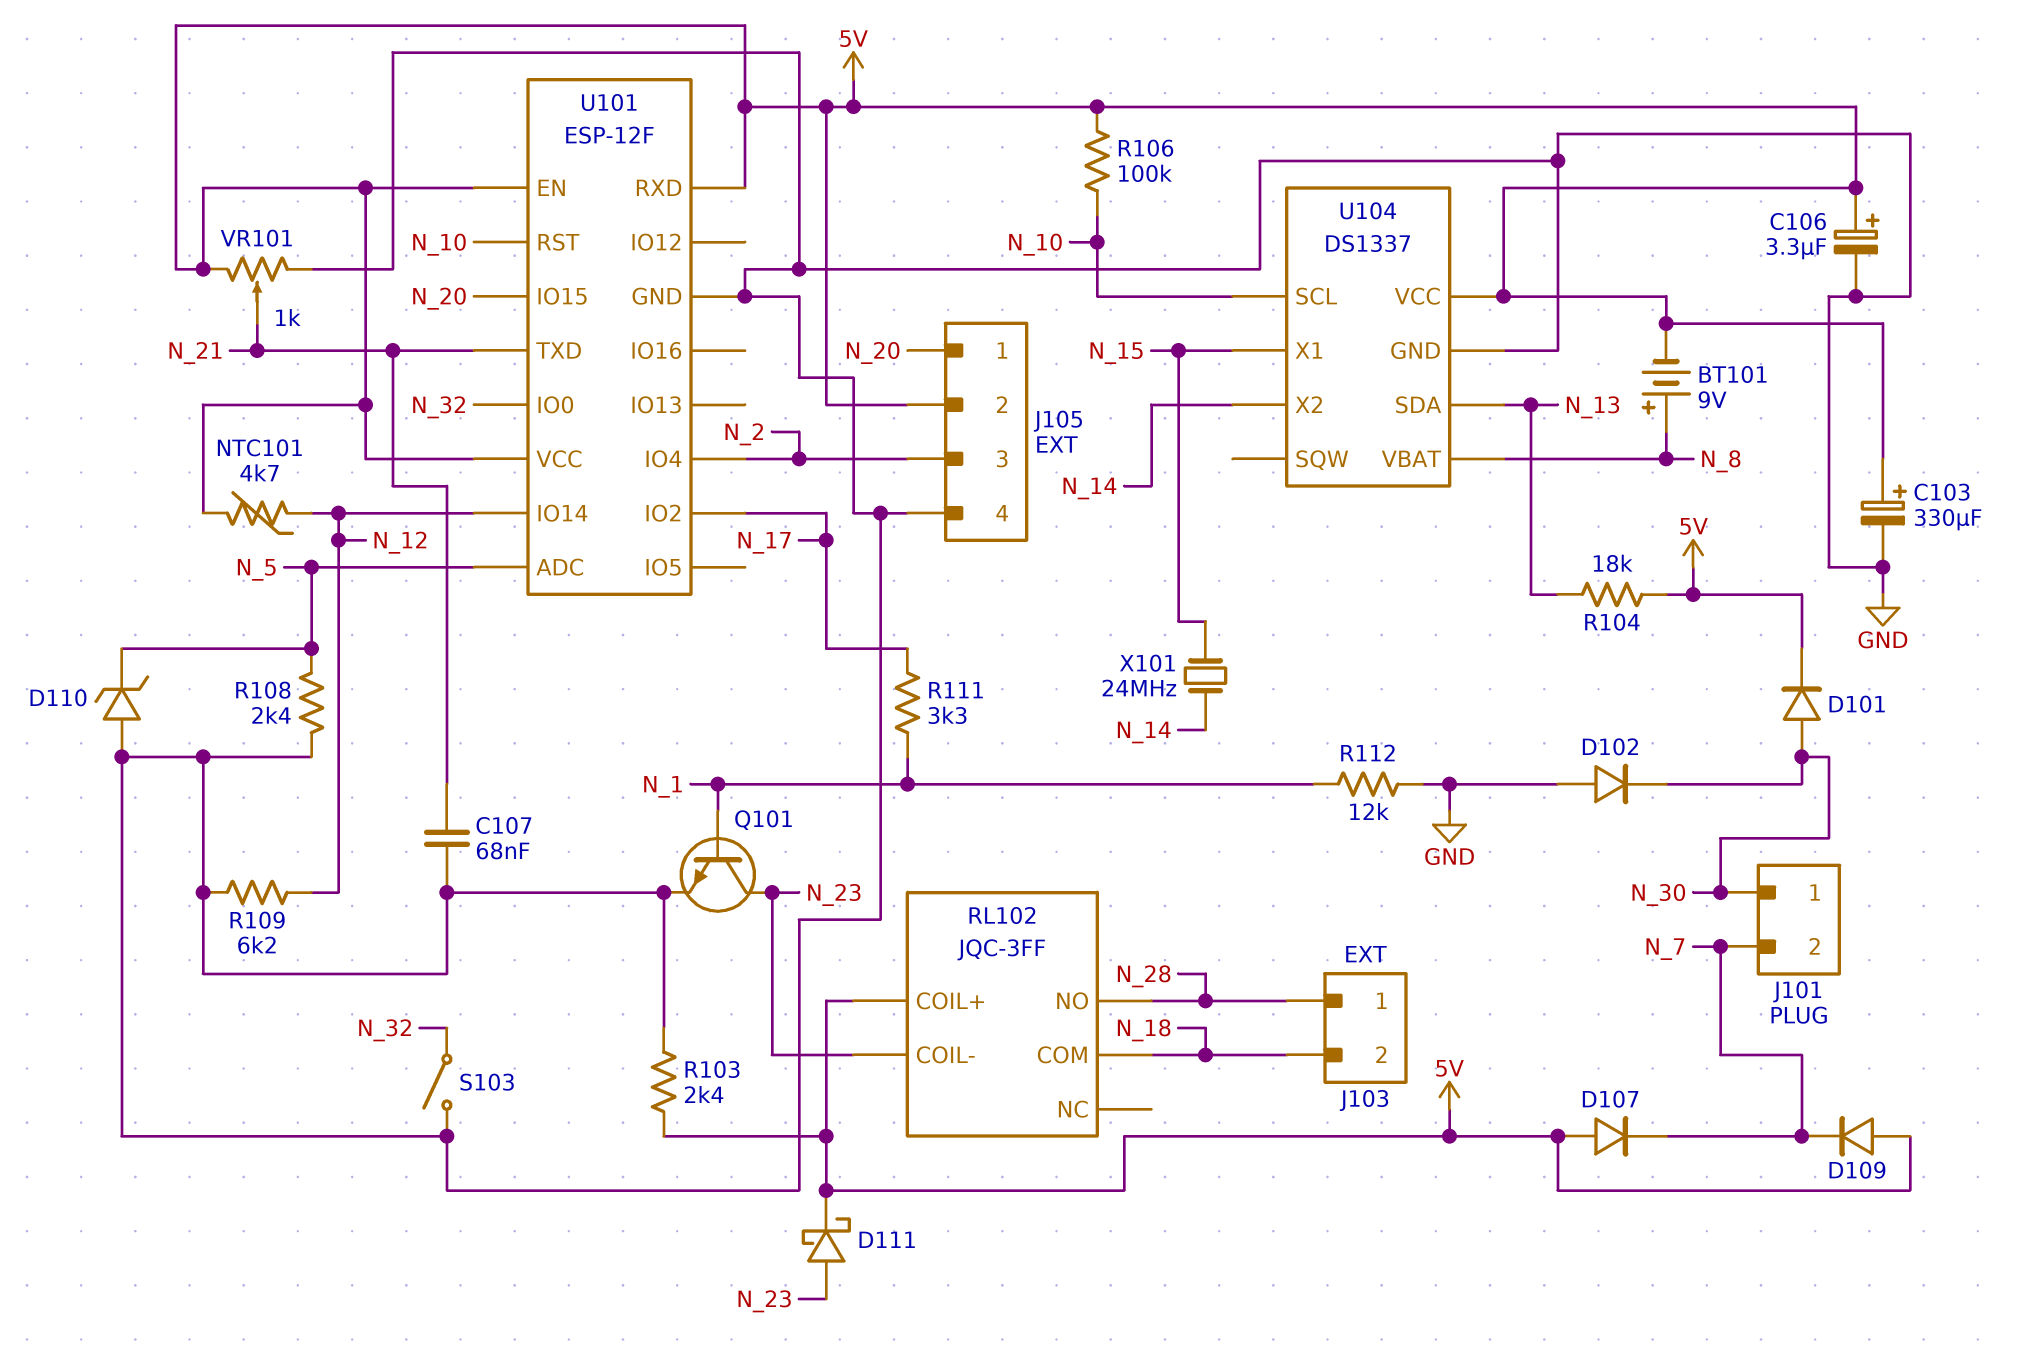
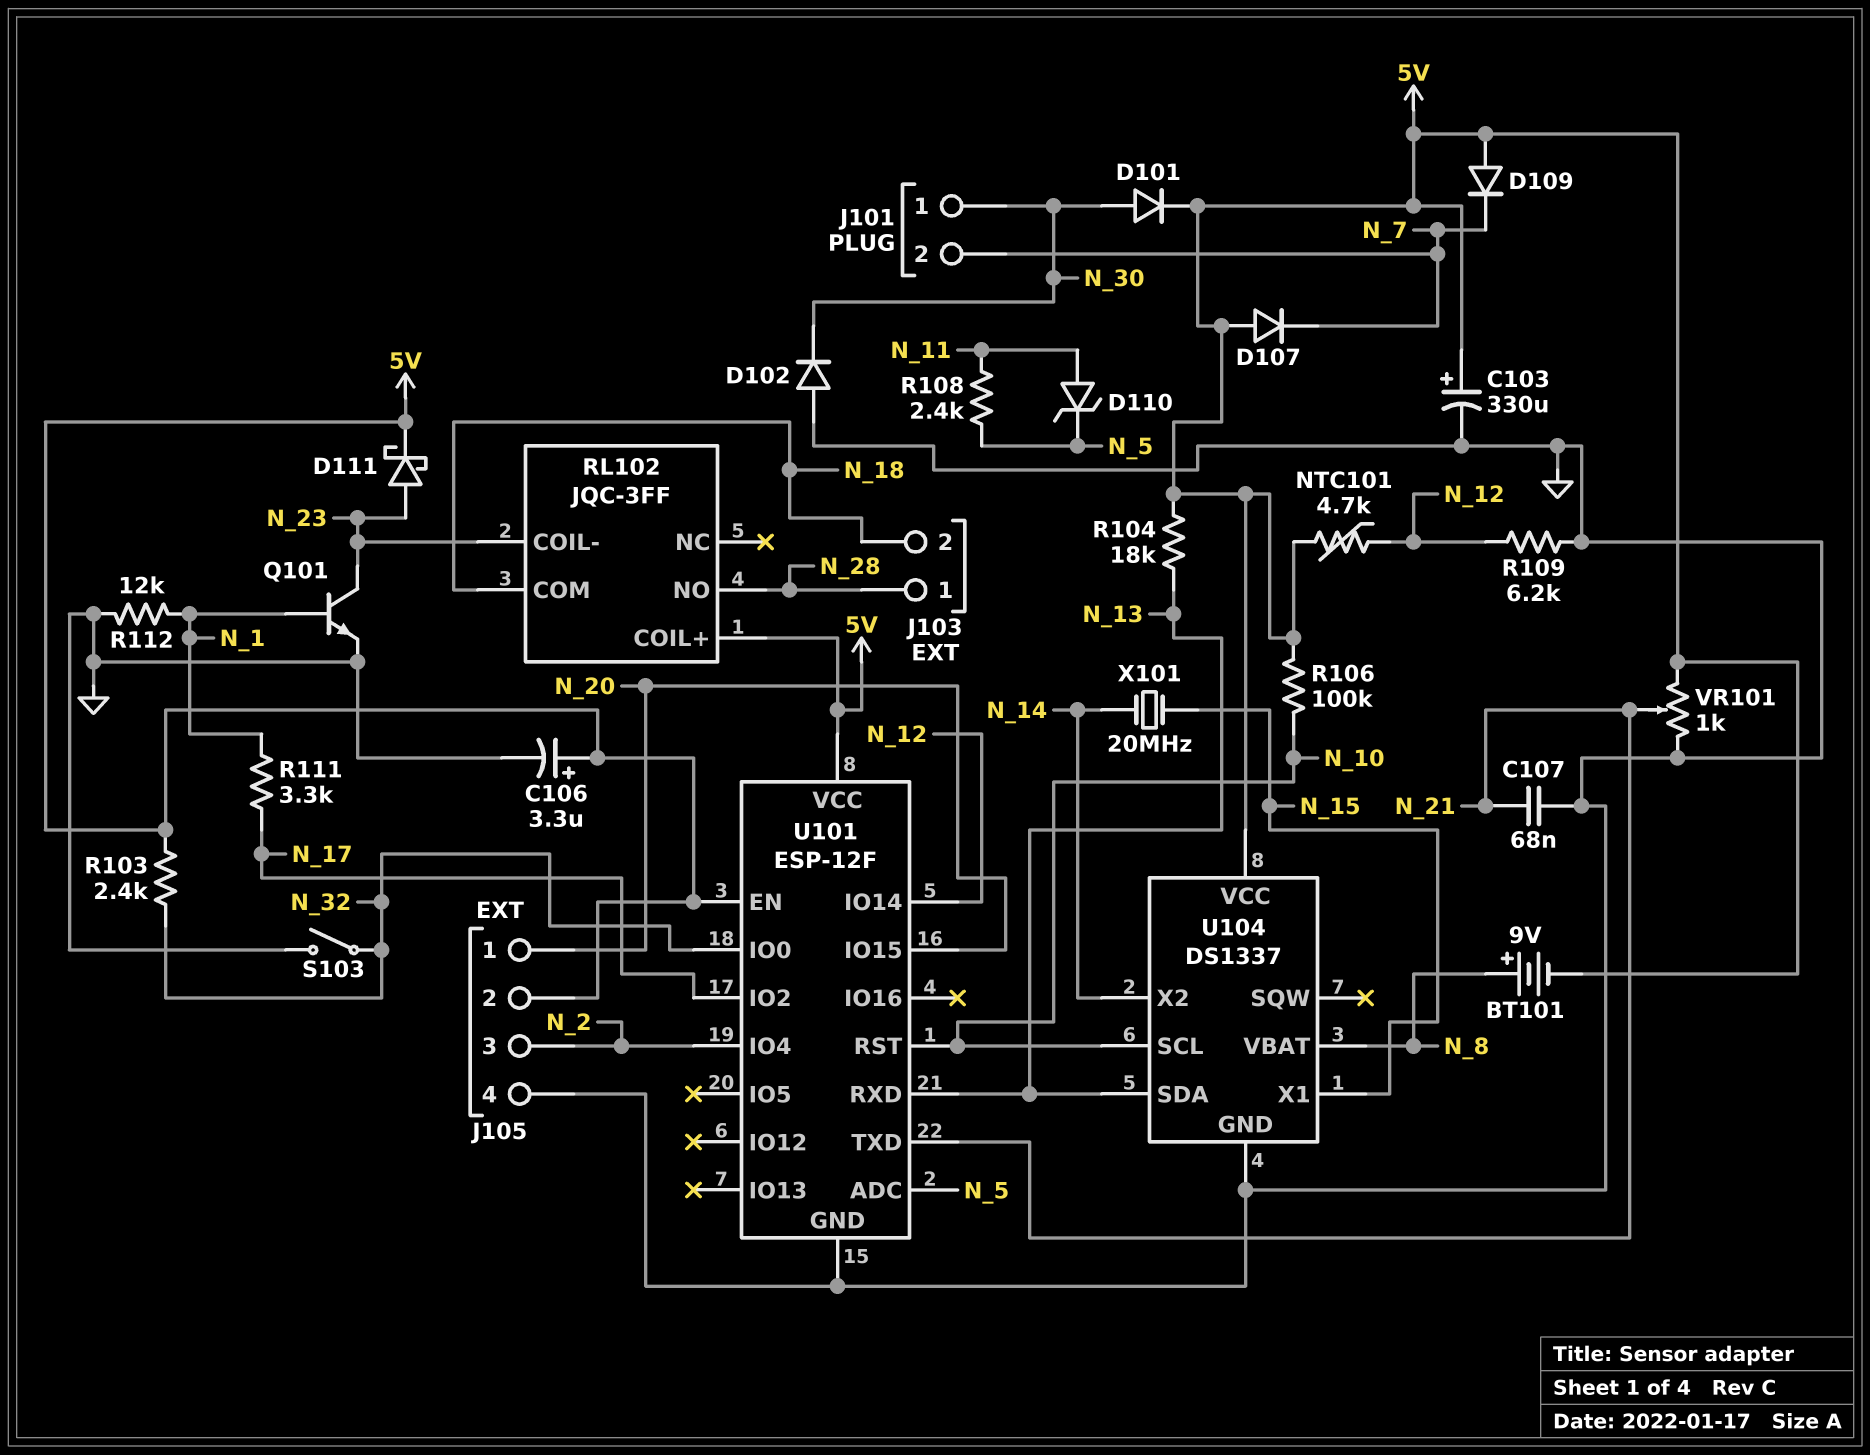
D110: zener (A GND, K N_5) -> zener (A N_11, K N_5)
R103: 2.4k (5V, GND) -> 2.4k (5V, N_32)
R108: 2.4k (GND, N_5) -> 2.4k (N_5, N_11)
U101 pin RXD: 5V -> N_13
X101: 24MHz (N_14, N_15) -> 20MHz (N_14, N_15)

